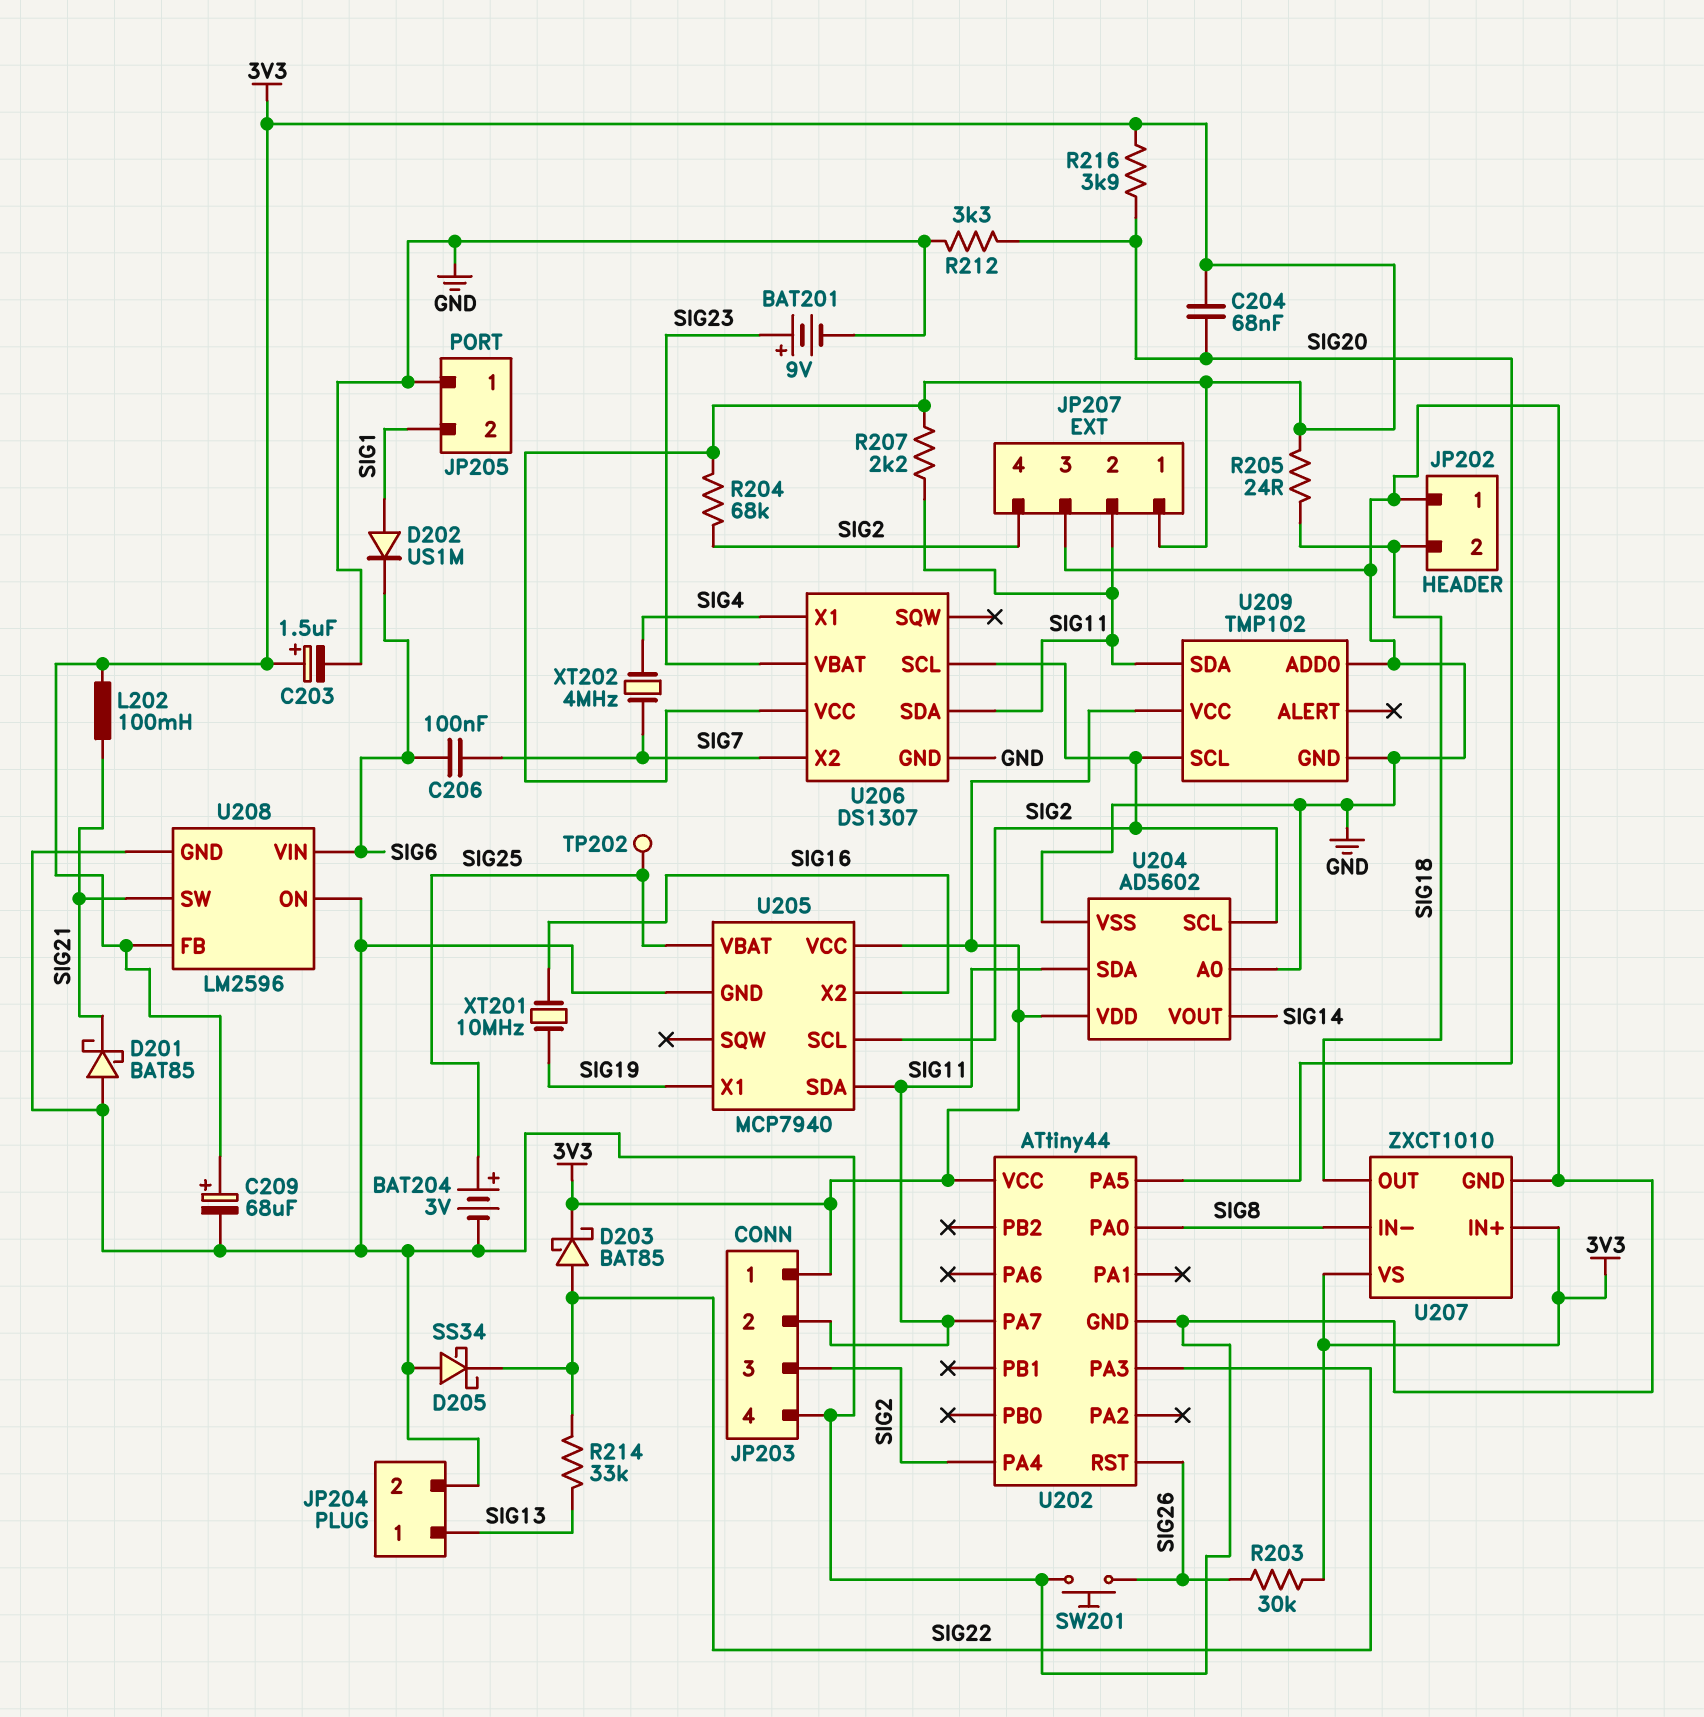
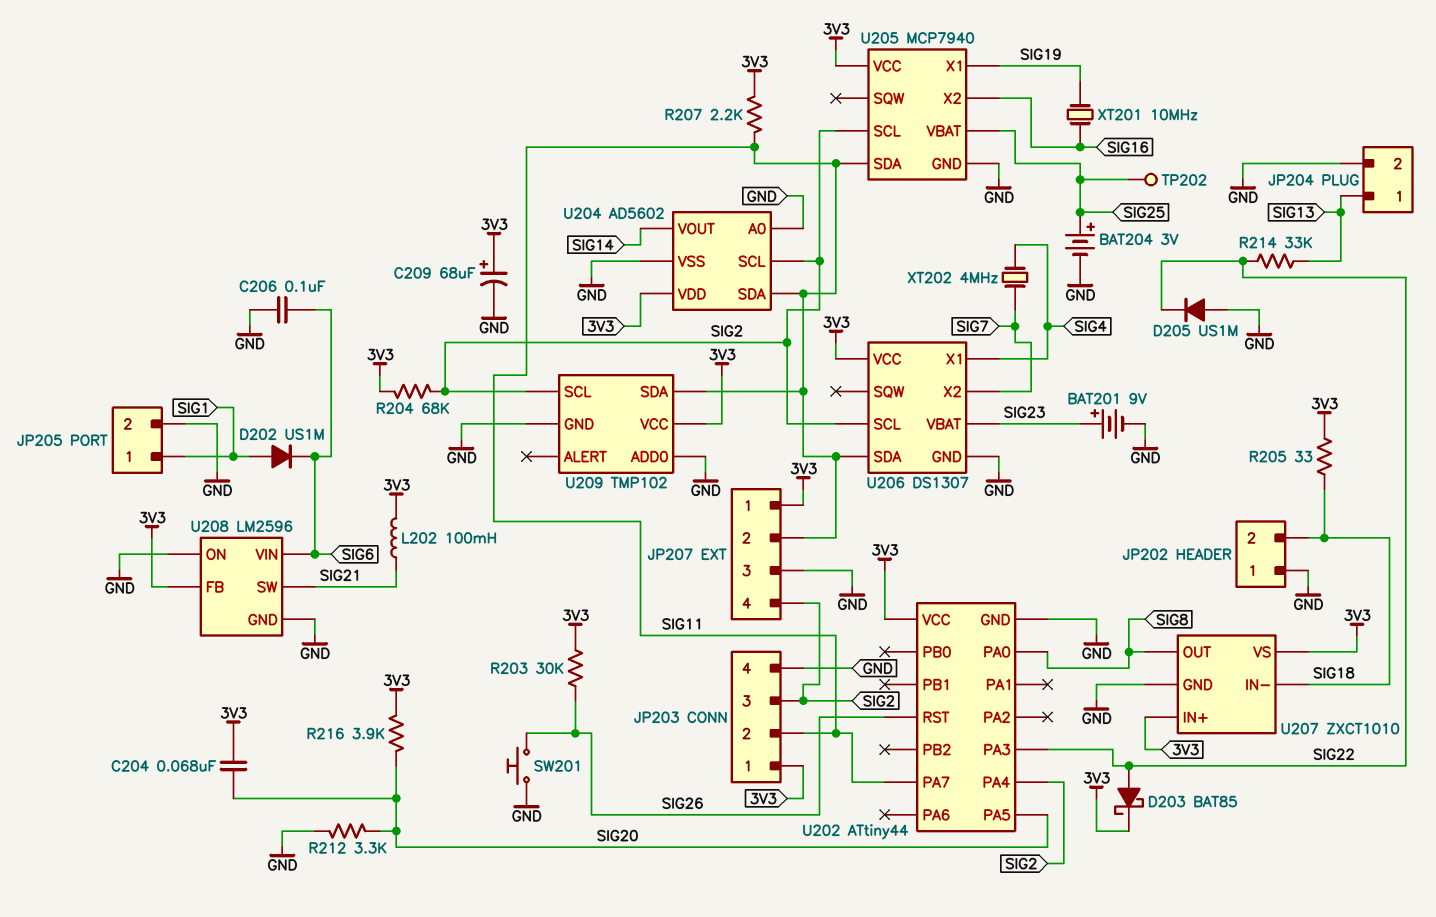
C203: 1.5uF (plus 3V3, minus GND) -> none
C206: 100nF (SIG6, SIG7) -> 100nF (GND, SIG6)
D201: schottky BAT85 (A GND, K SIG21) -> none
D205: schottky SS34 (A GND, K SIG22) -> diode US1M (A GND, K SIG22)
JP205 pin 1: GND -> SIG1
JP205 pin 2: SIG1 -> GND
R205: 24 (3V3, SIG18) -> 33 (3V3, SIG18)
U207 pin IN-: SIG8 -> SIG18
U207 pin OUT: SIG18 -> SIG8

